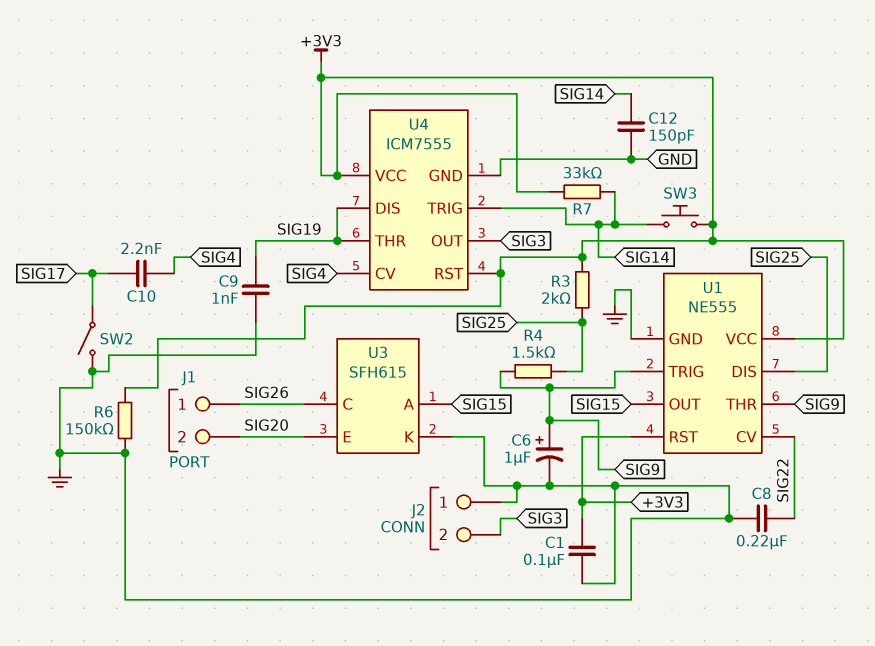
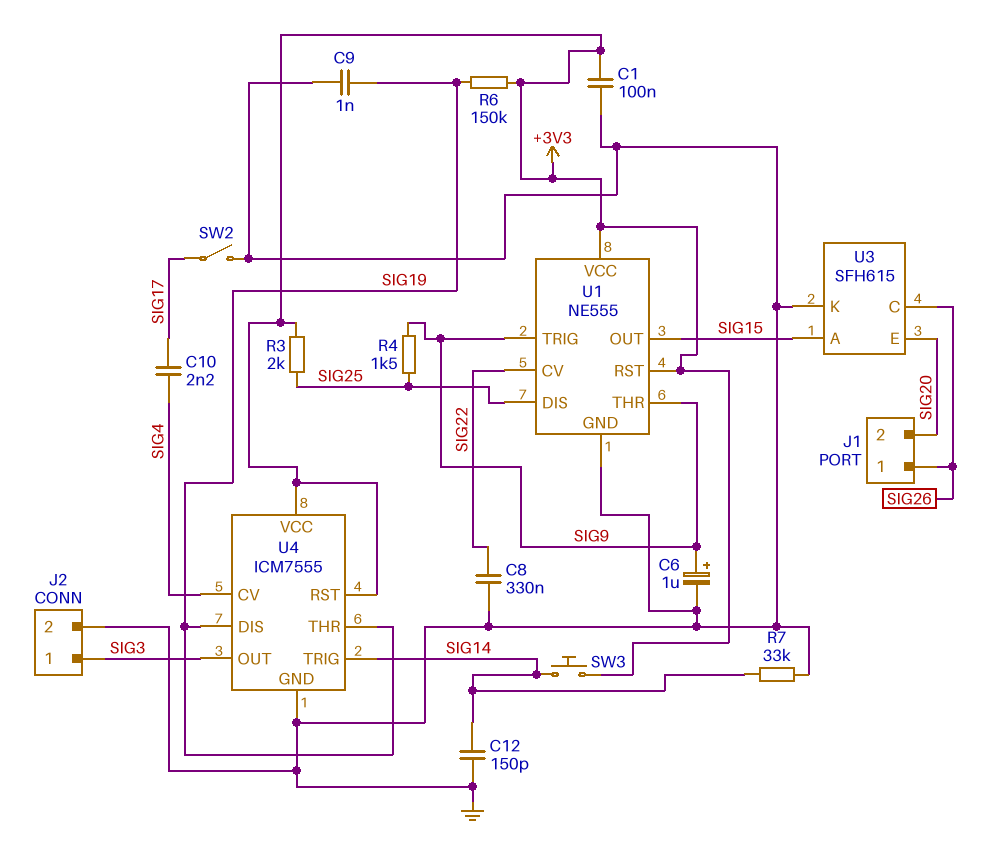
C8: 220nF (GND, SIG22) -> 330nF (GND, SIG22)
J2 pin 1: GND -> SIG3
J2 pin 2: SIG3 -> GND
R6: 150k (+3V3, GND) -> 150k (+3V3, SIG19)
R7: 33k (+3V3, SIG14) -> 33k (GND, SIG14)

